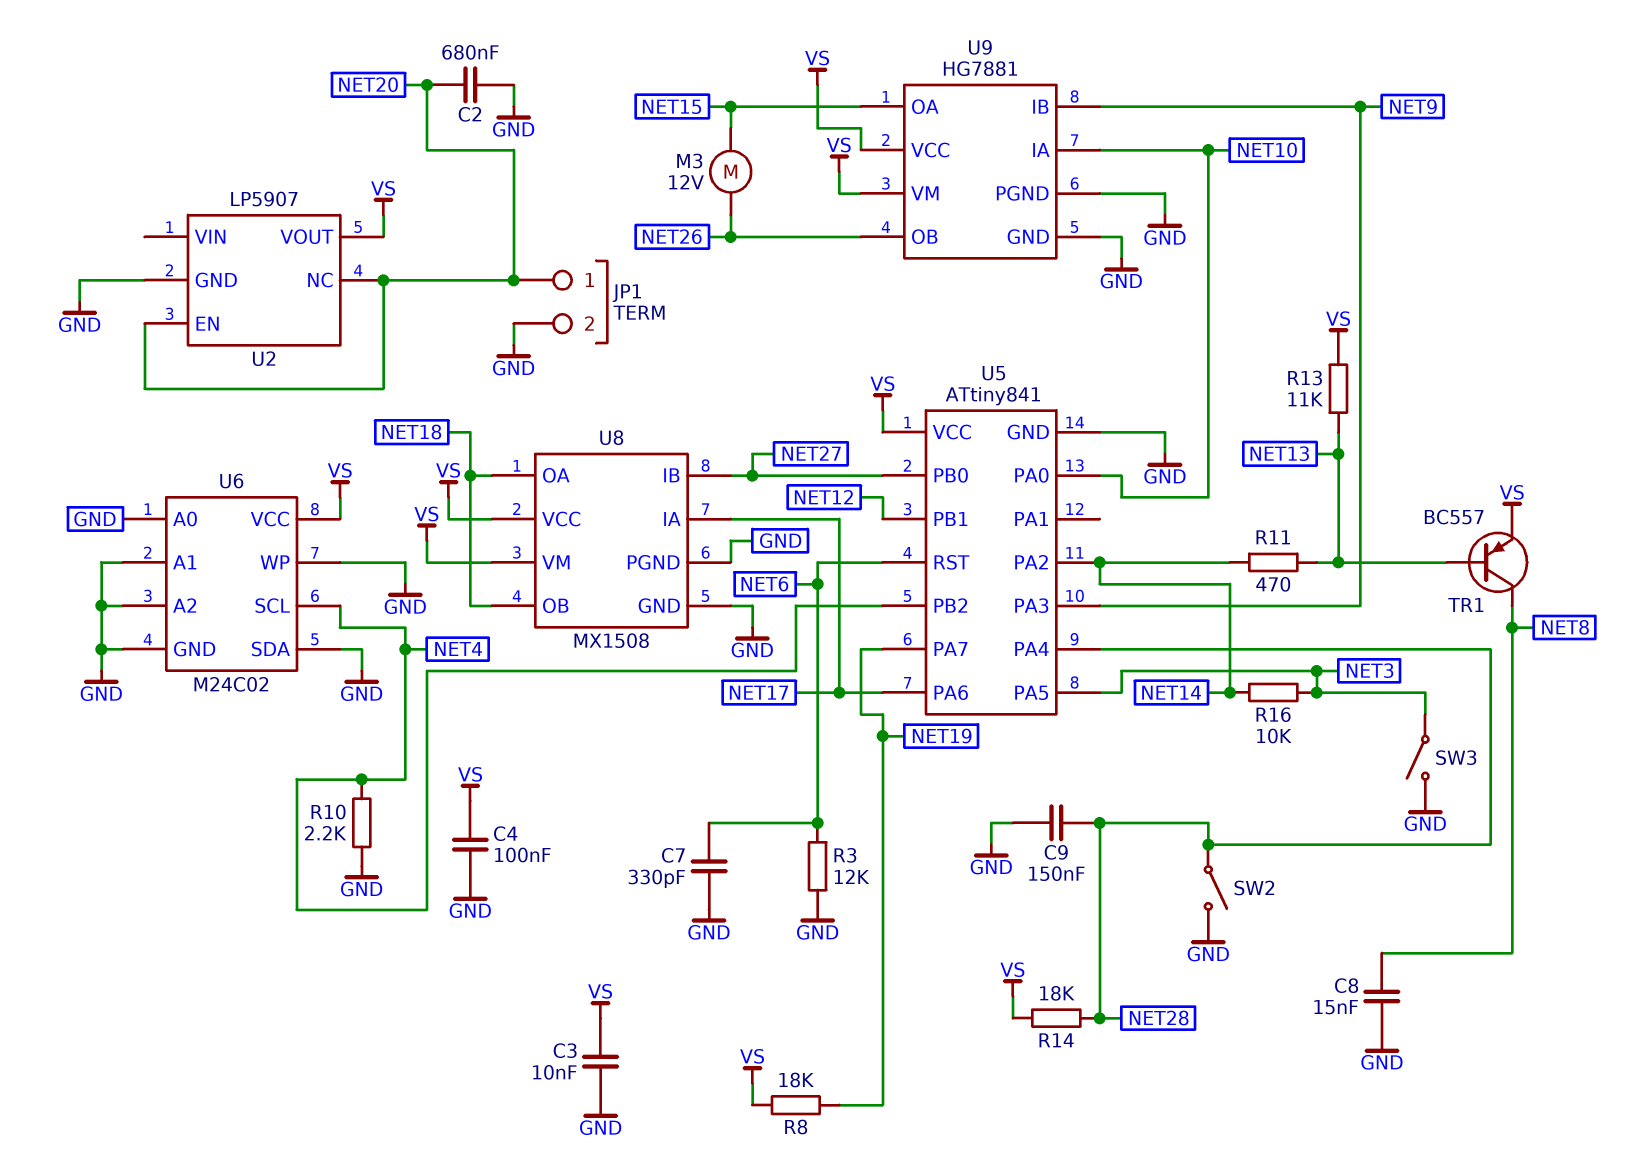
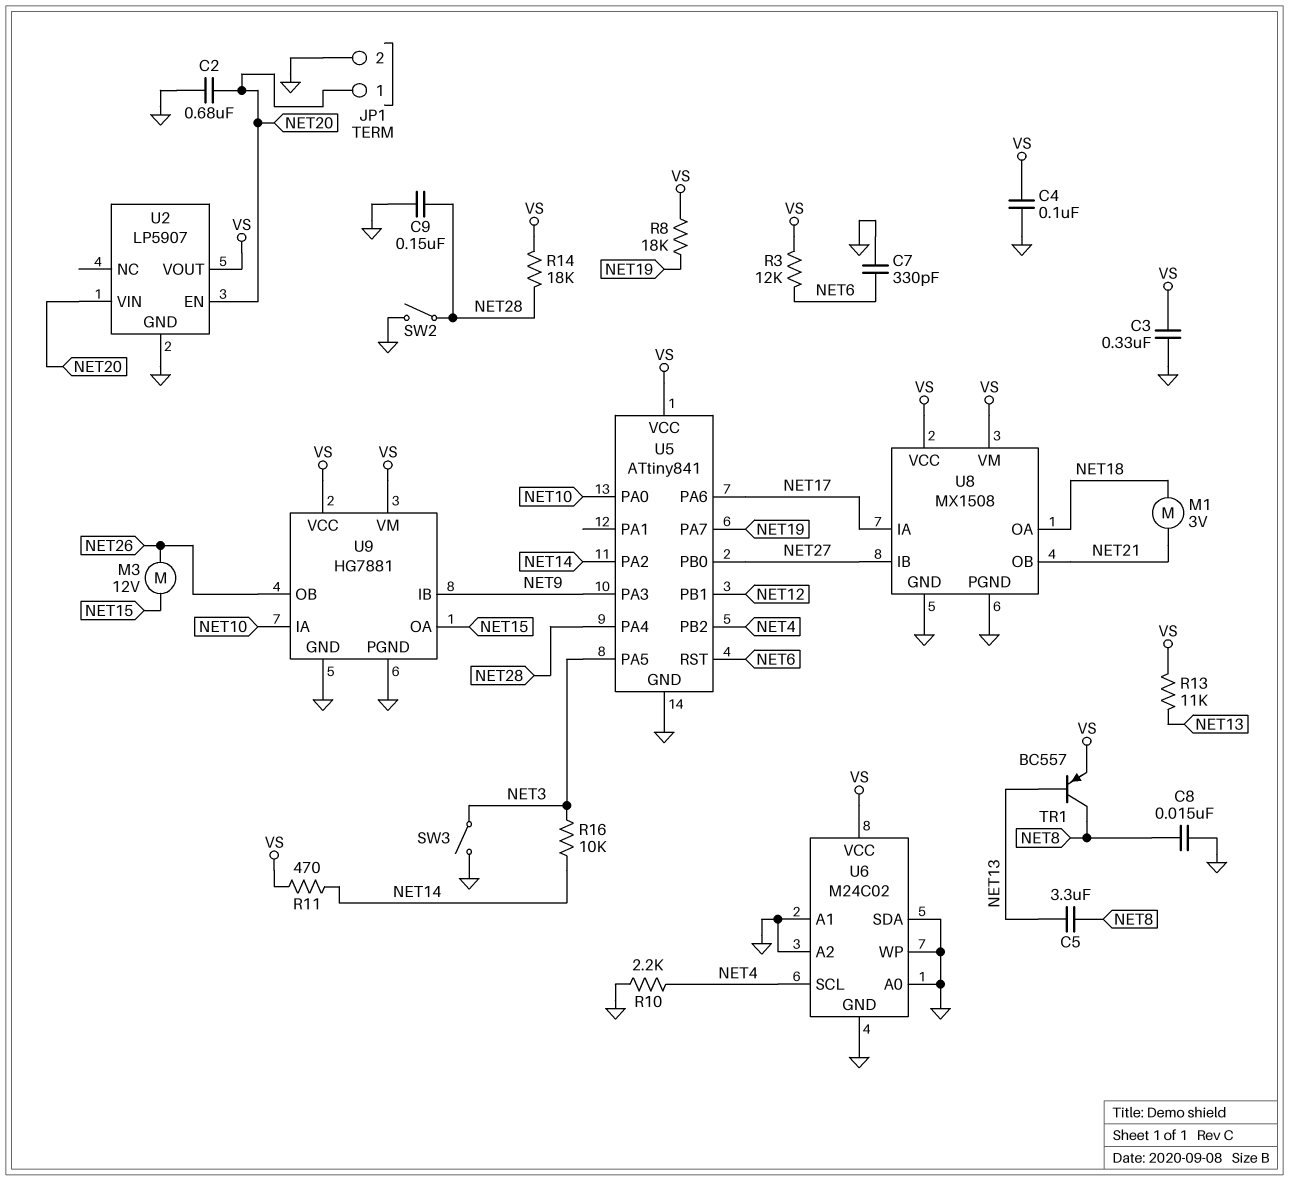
C3: 10nF (GND, VS) -> 330nF (GND, VS)
C5: none -> 3.3uF (NET8, NET13)
M1: none -> motor 3V (NET18, NET21)
R3: 12k (GND, NET6) -> 12k (NET6, VS)
R11: 470 (NET13, NET14) -> 470 (NET14, VS)
U2 pin NC: NET20 -> none
U2 pin VIN: none -> NET20
U8 pin OB: NET18 -> NET21

